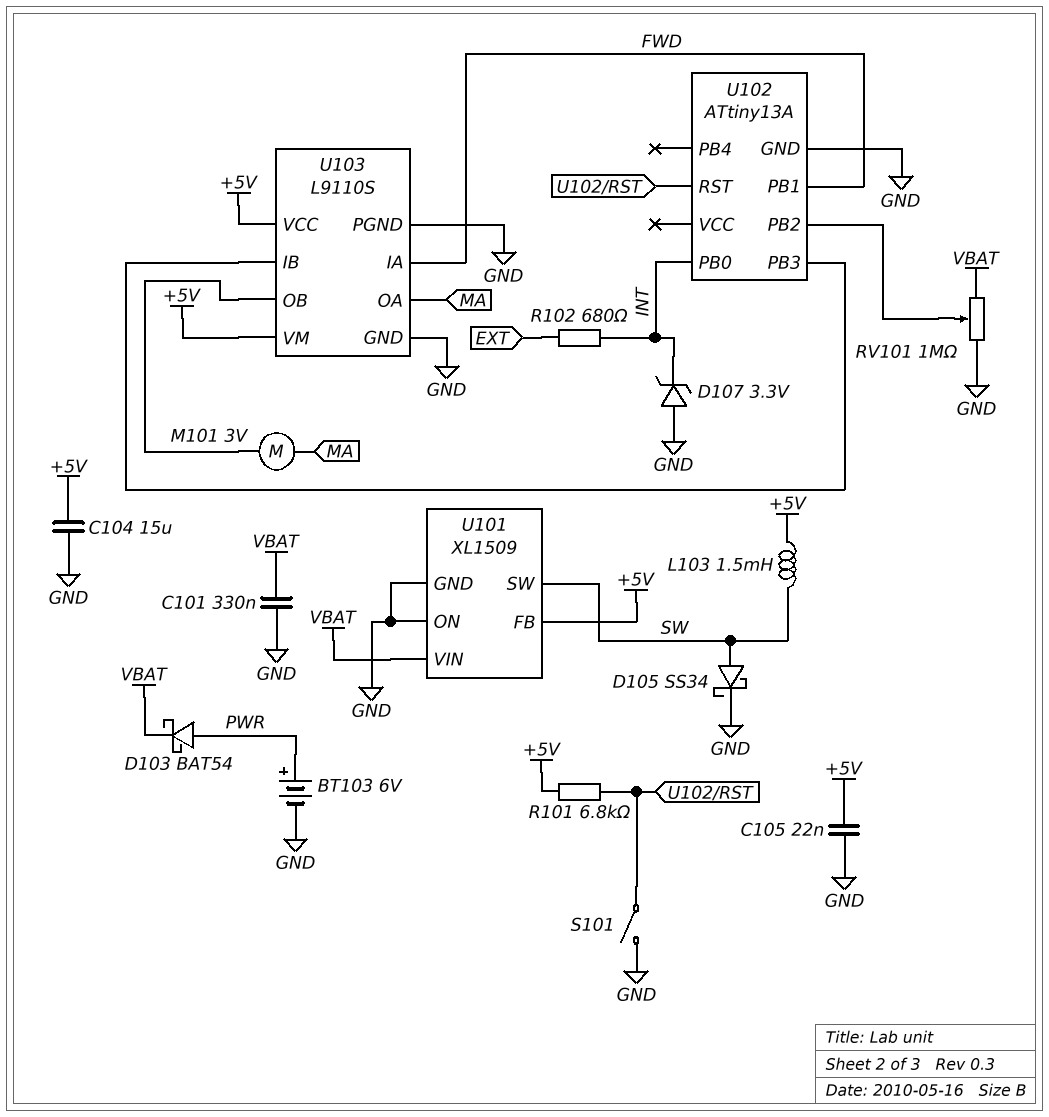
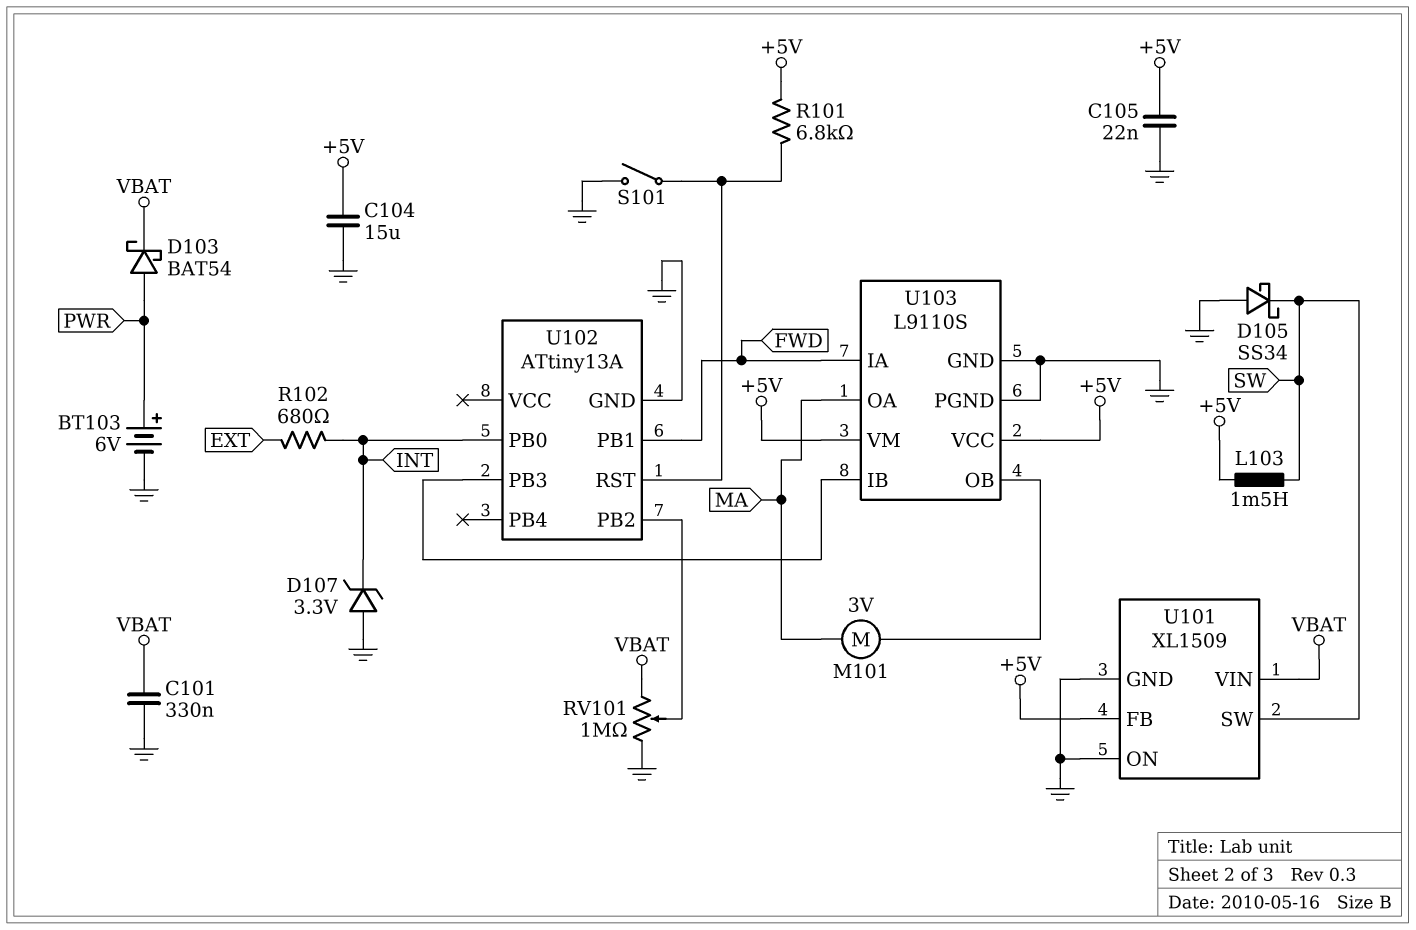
D105: schottky SS34 (A SW, K GND) -> schottky SS34 (A GND, K SW)

